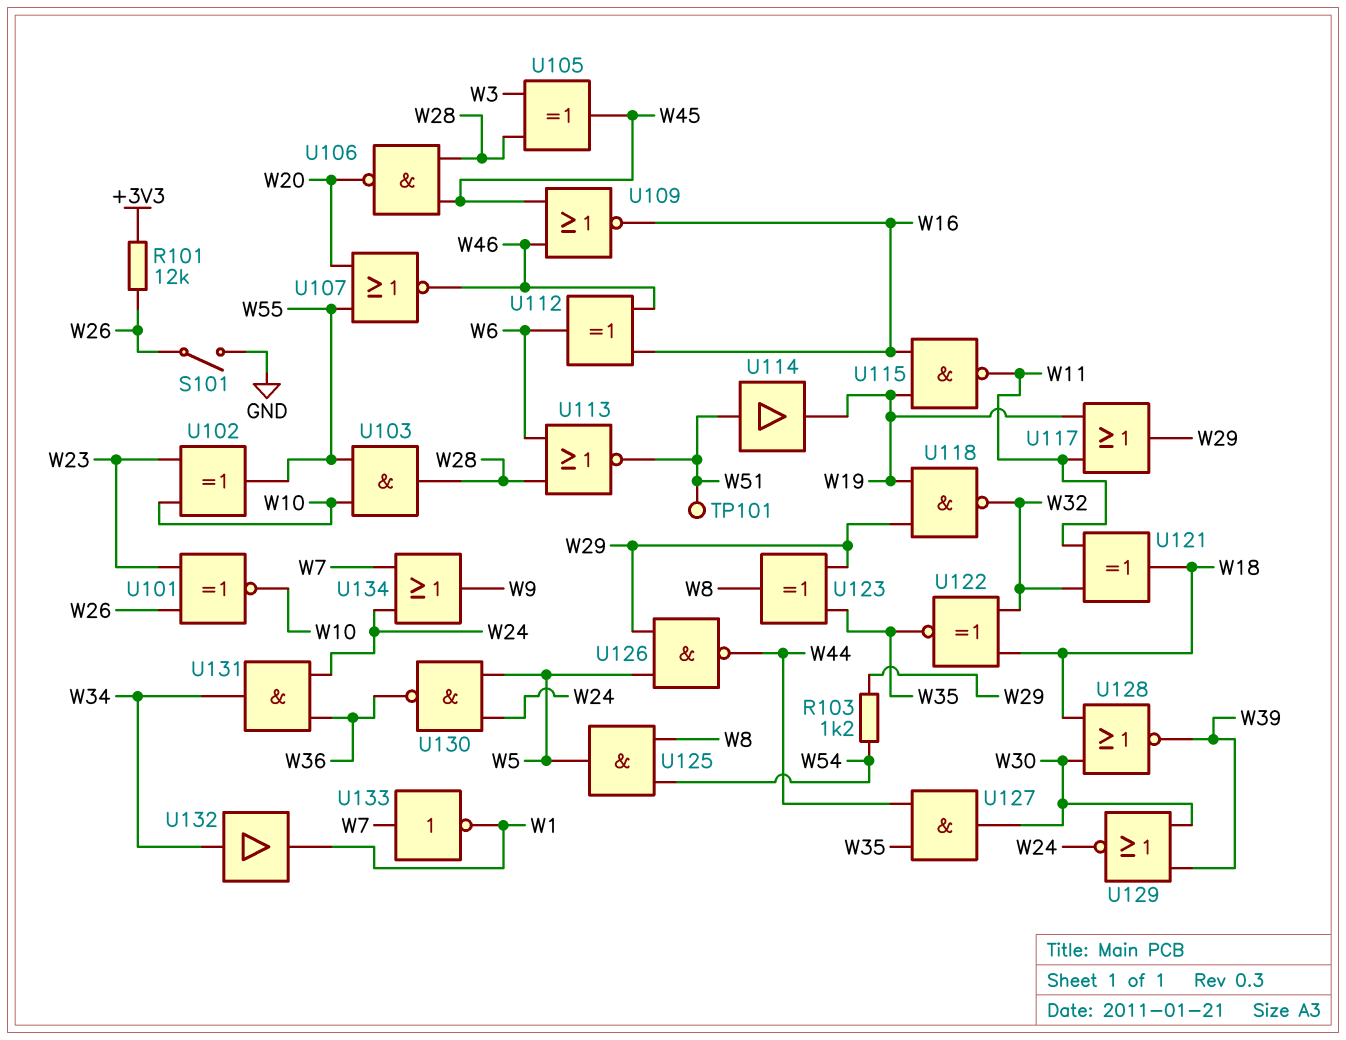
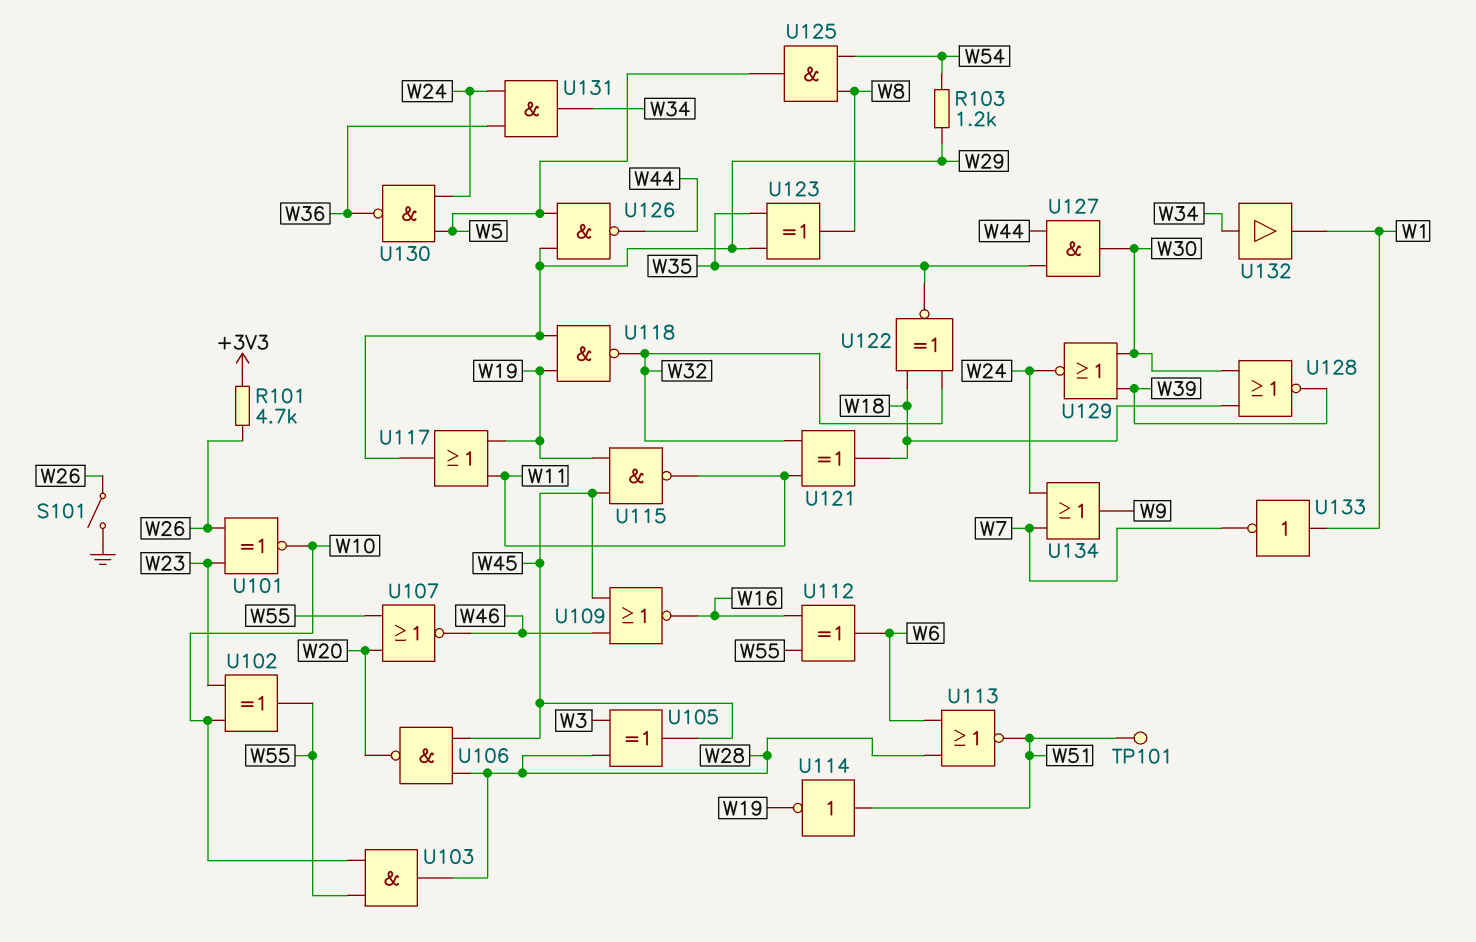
R101: 12k (+3V3, W26) -> 4.7k (+3V3, W26)
U112: XOR (in W16, in W46, out W6) -> XOR (in W16, in W55, out W6)
U114: buffer (in W51, out W19) -> NOT (in W51, out W19)
U115: NAND (in W16, in W19, out W11) -> NAND (in W19, in W45, out W11)
U133: NOT (in W7, out W1) -> NOT (in W1, out W7)

